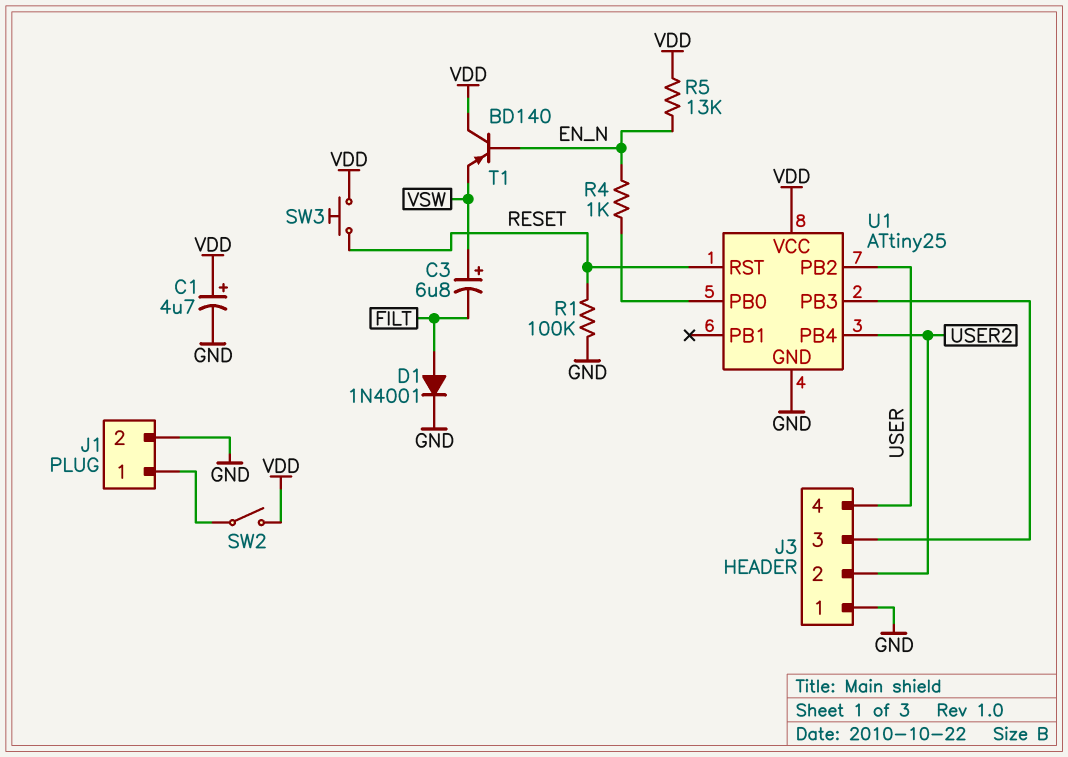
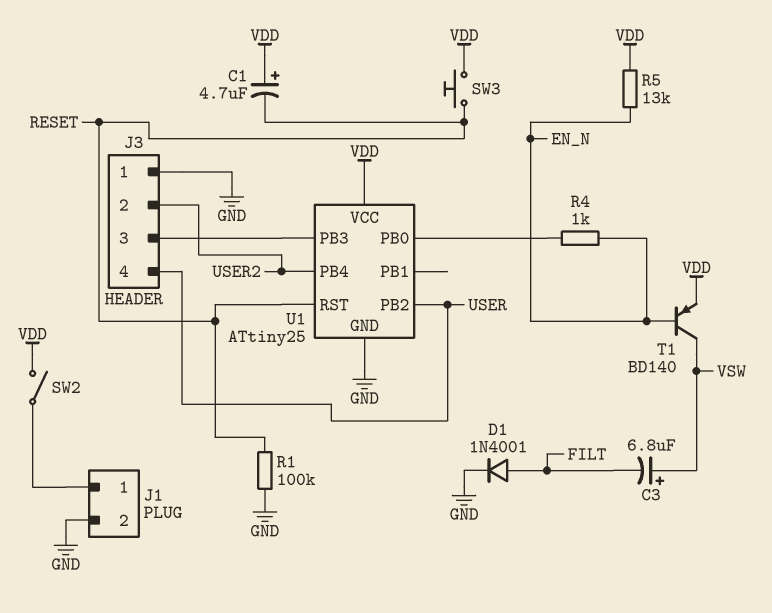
C1: 4.7uF (plus VDD, minus GND) -> 4.7uF (plus VDD, minus RESET)
T1: PNP BD140 (B EN_N, C VDD, E VSW) -> PNP BD140 (B EN_N, C VSW, E VDD)

